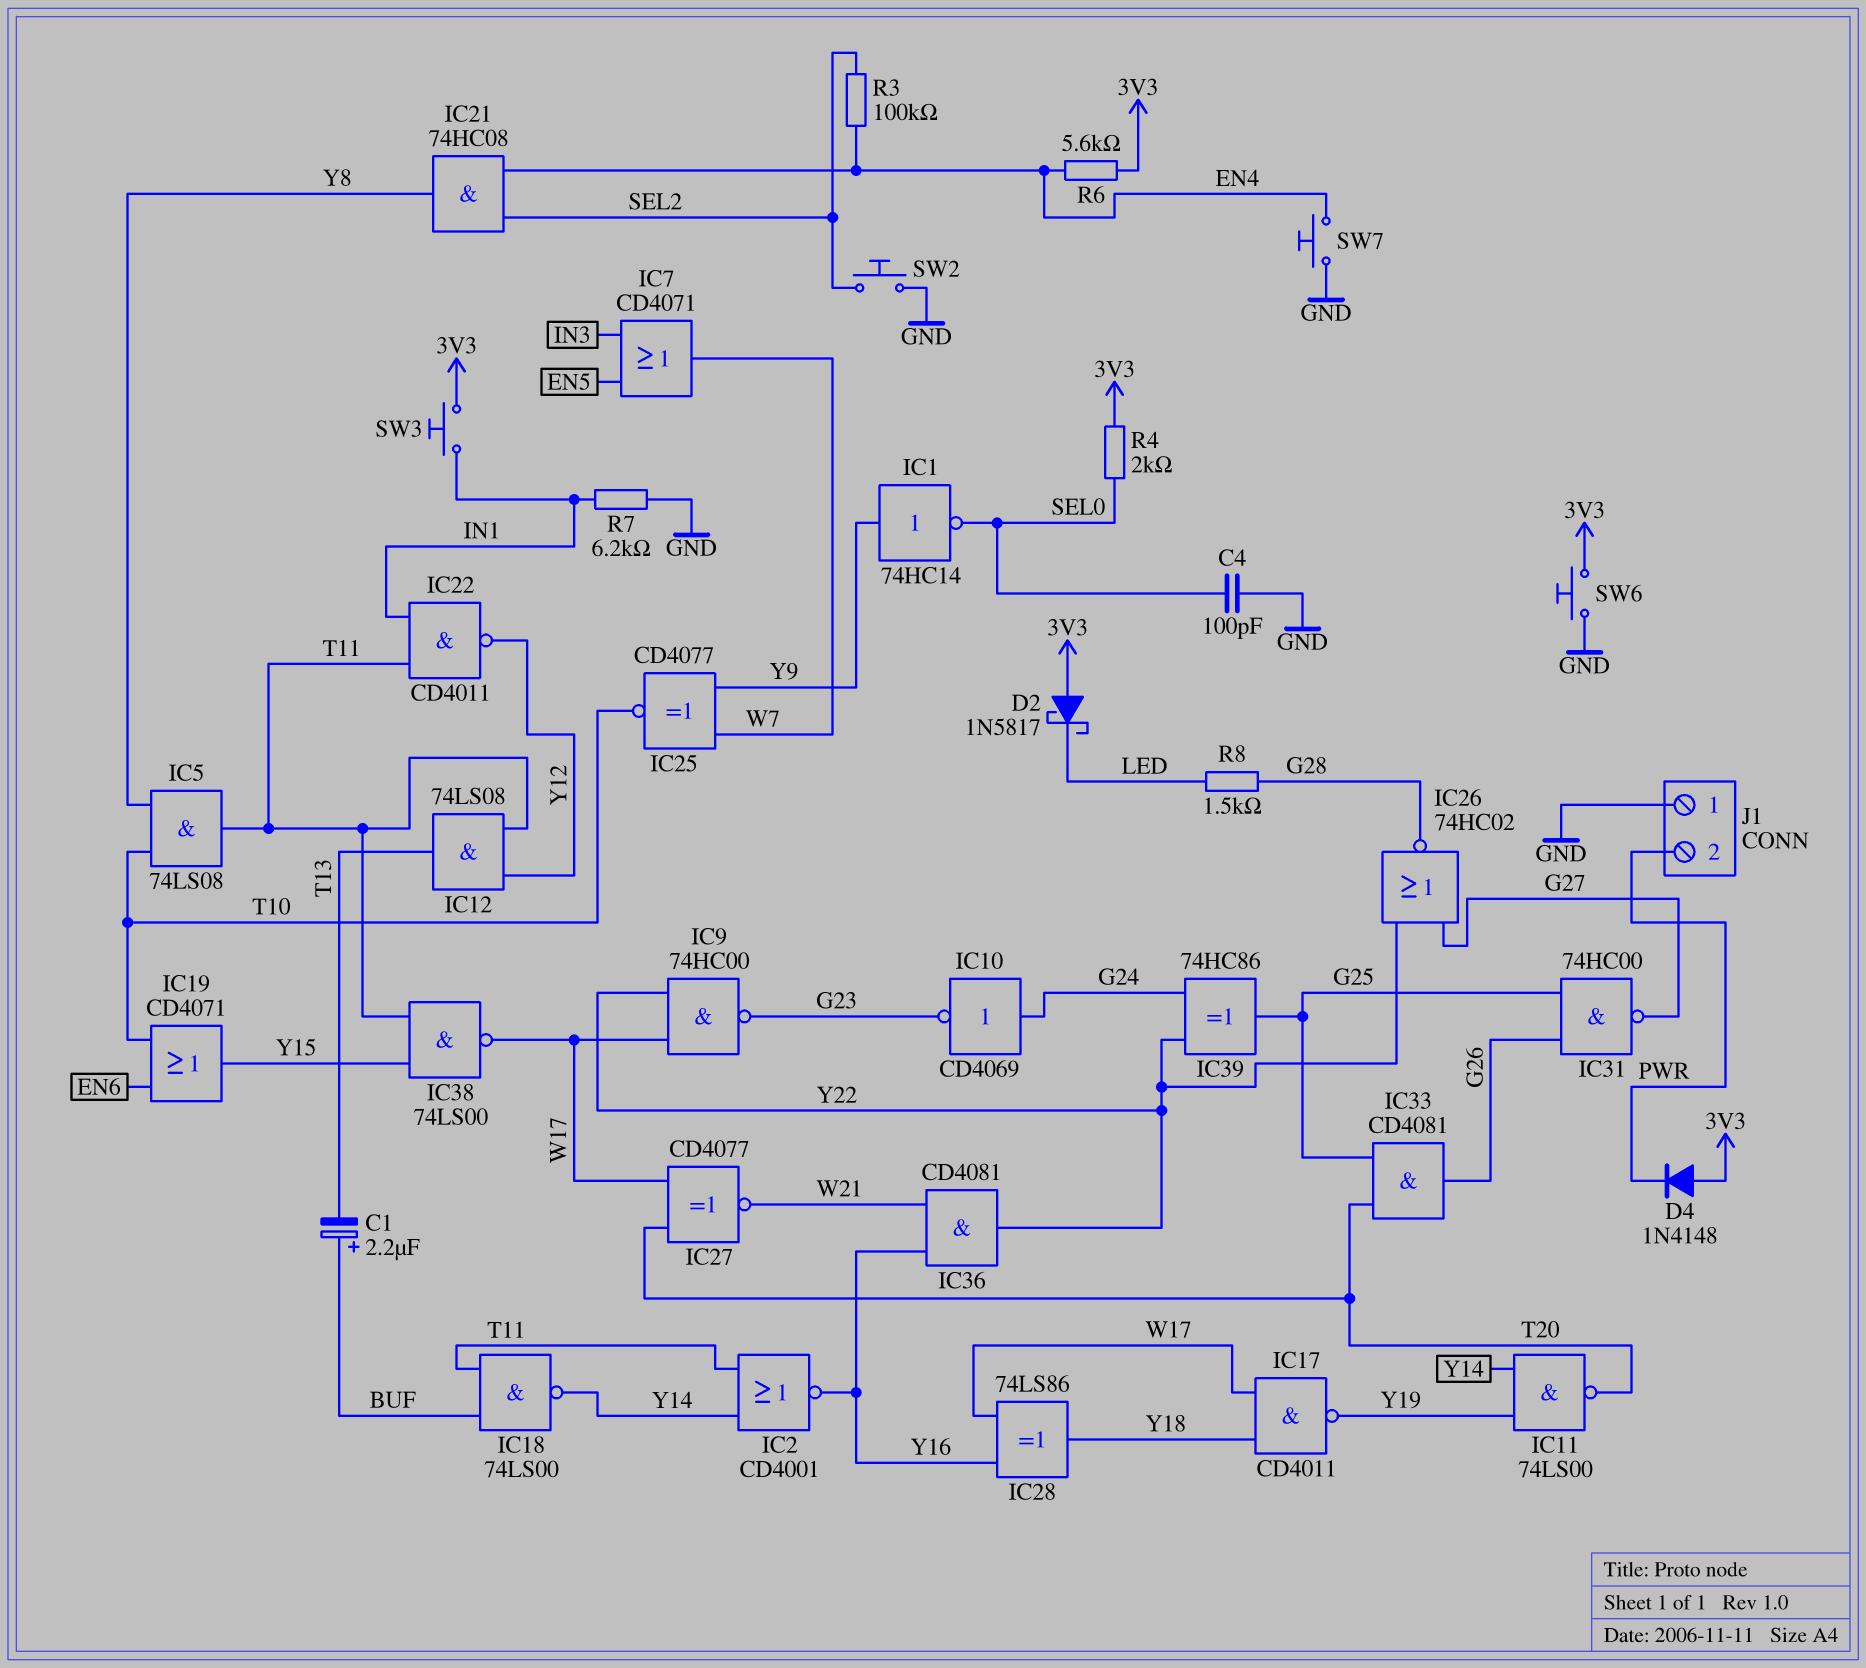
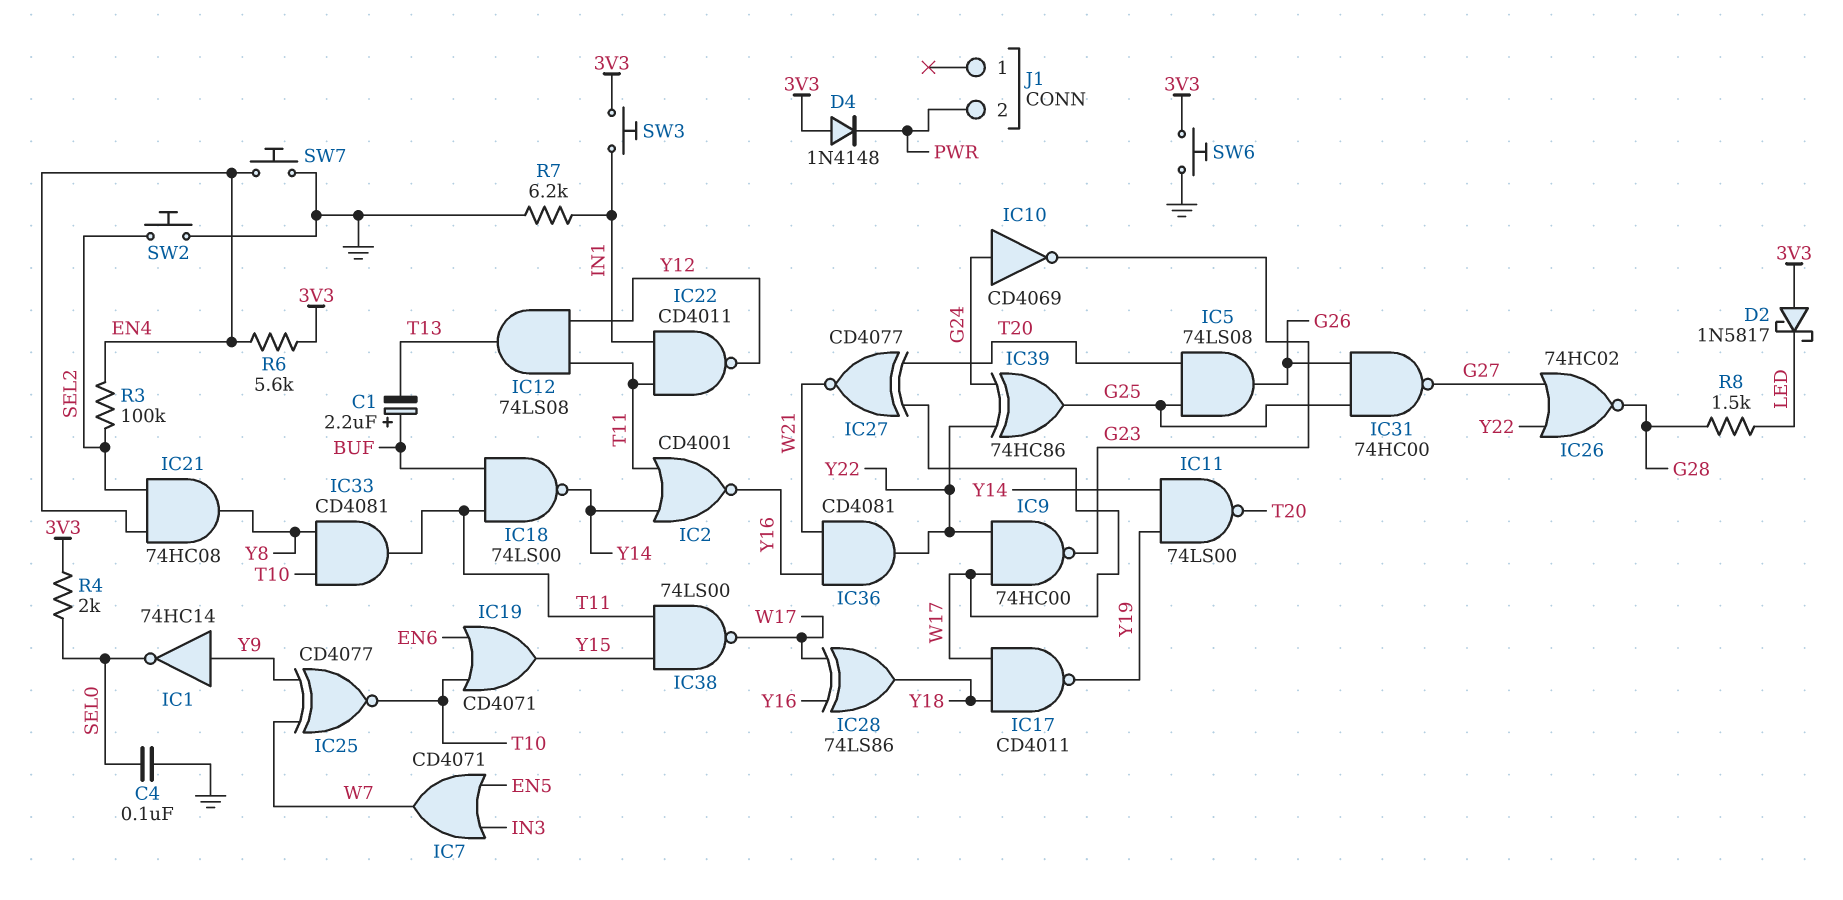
C4: 100pF (GND, SEL0) -> 100nF (GND, SEL0)
IC5: AND 74LS08 (in T10, in Y8, out T11) -> AND 74LS08 (in G25, in T20, out G26)
IC33: AND CD4081 (in G25, in T20, out G26) -> AND CD4081 (in T10, in Y8, out T11)
J1 pin 1: GND -> none

